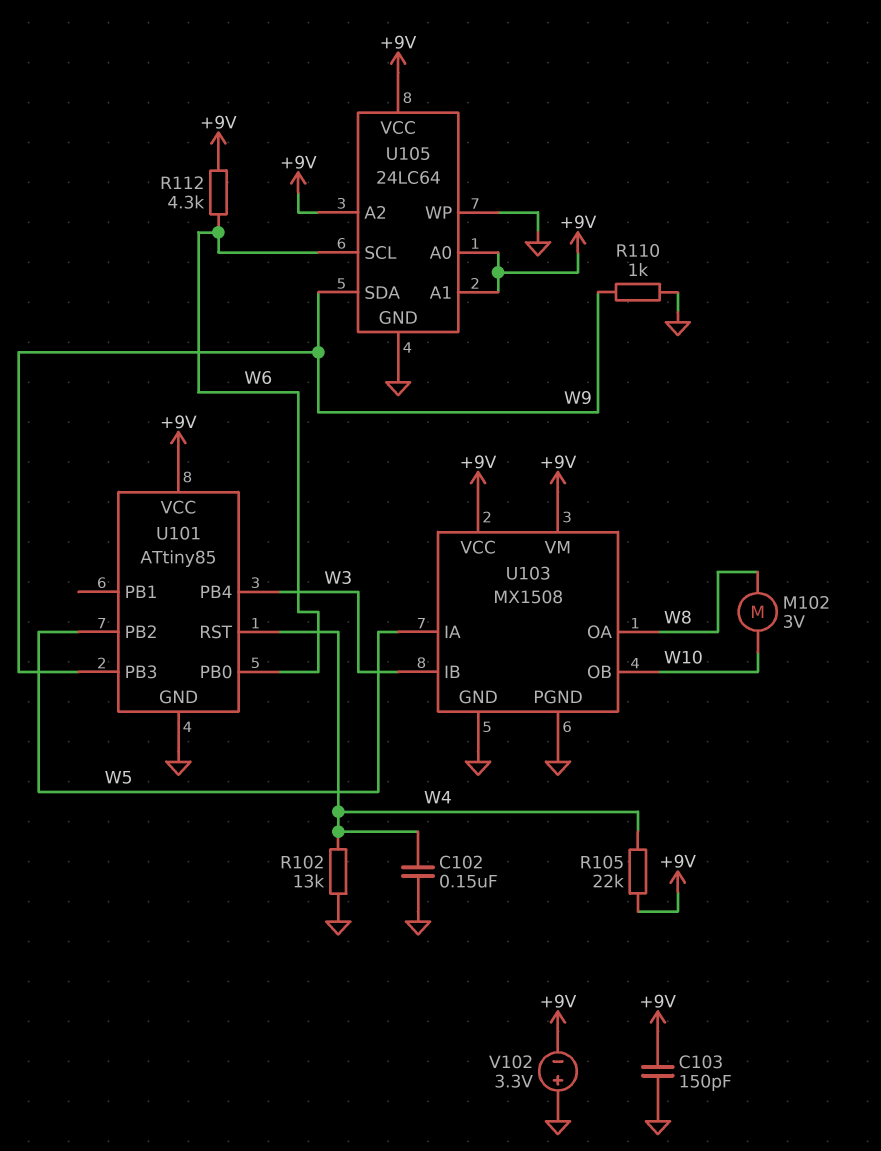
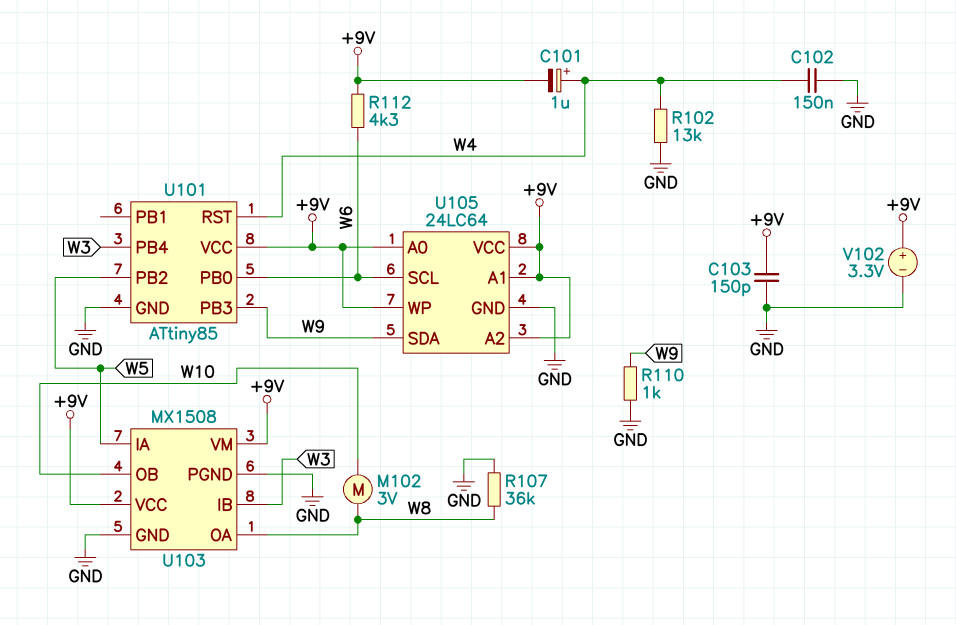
C101: none -> 1uF (plus W4, minus +9V)
R105: 22k (+9V, W4) -> none
R107: none -> 36k (GND, W8)
U105 pin WP: GND -> +9V
V102: 3.3V (plus GND, minus +9V) -> 3.3V (plus +9V, minus GND)

